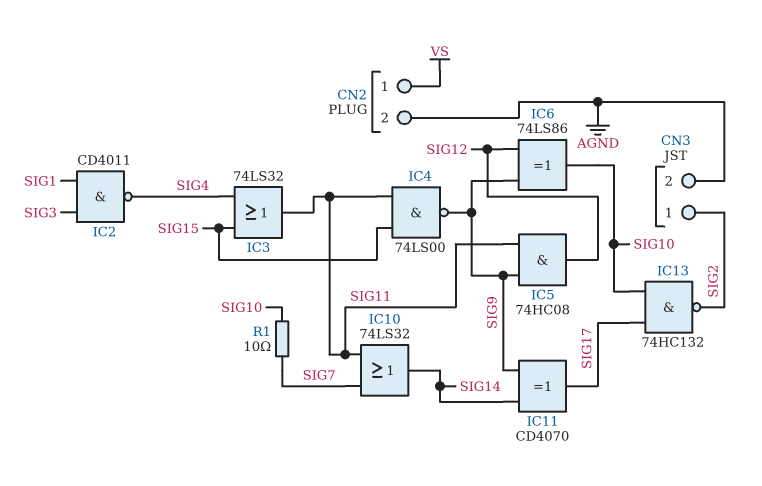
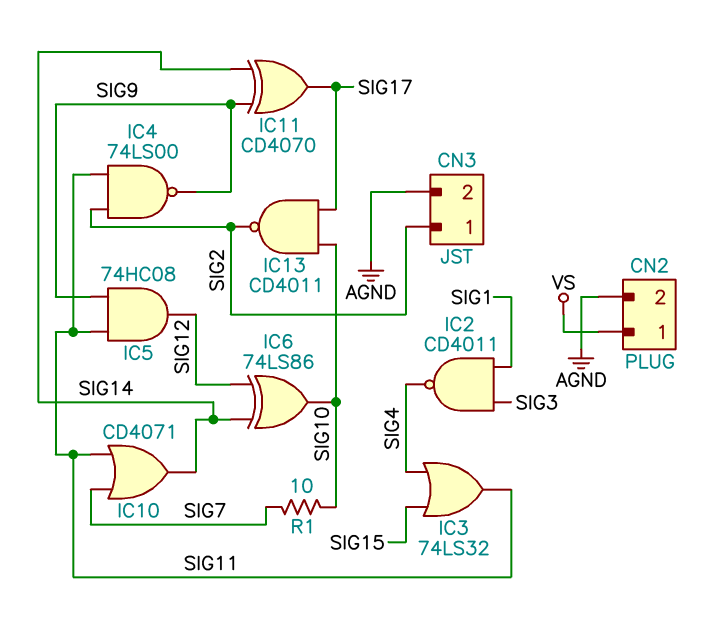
IC4: NAND 74LS00 (in SIG11, in SIG15, out SIG9) -> NAND 74LS00 (in SIG2, in SIG11, out SIG9)
IC6: XOR 74LS86 (in SIG9, in SIG12, out SIG10) -> XOR 74LS86 (in SIG12, in SIG14, out SIG10)
IC10: OR 74LS32 (in SIG7, in SIG11, out SIG14) -> OR CD4071 (in SIG7, in SIG11, out SIG14)
IC13: NAND 74HC132 (in SIG10, in SIG17, out SIG2) -> NAND CD4011 (in SIG10, in SIG17, out SIG2)

